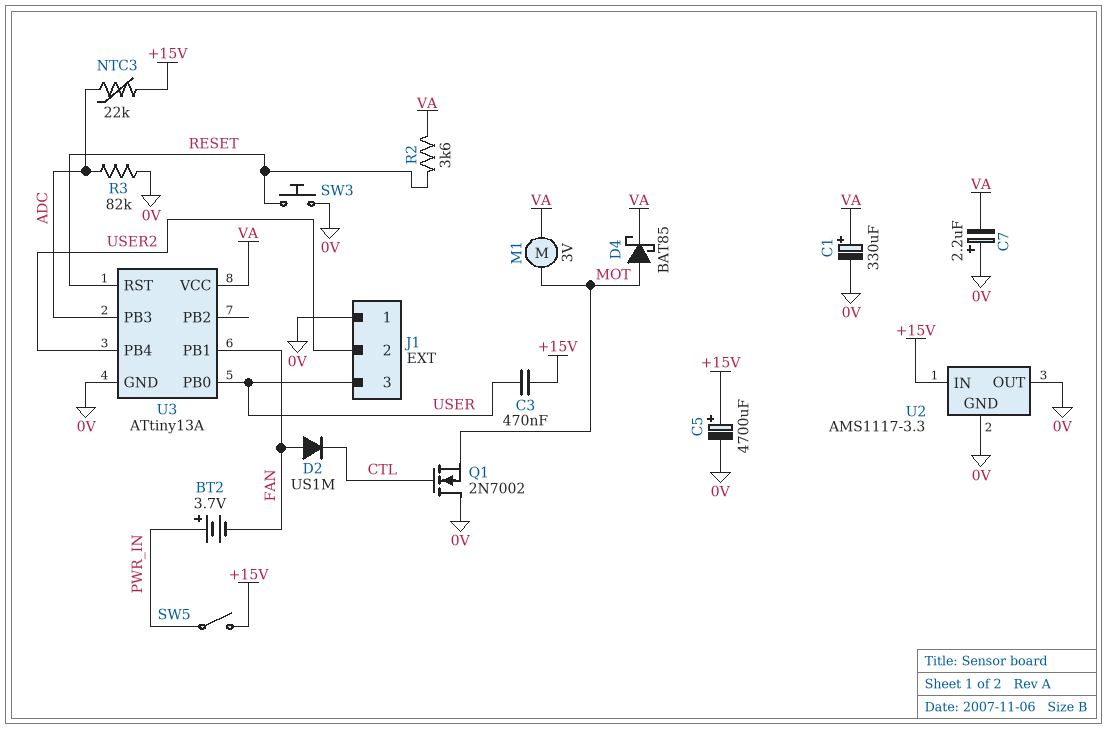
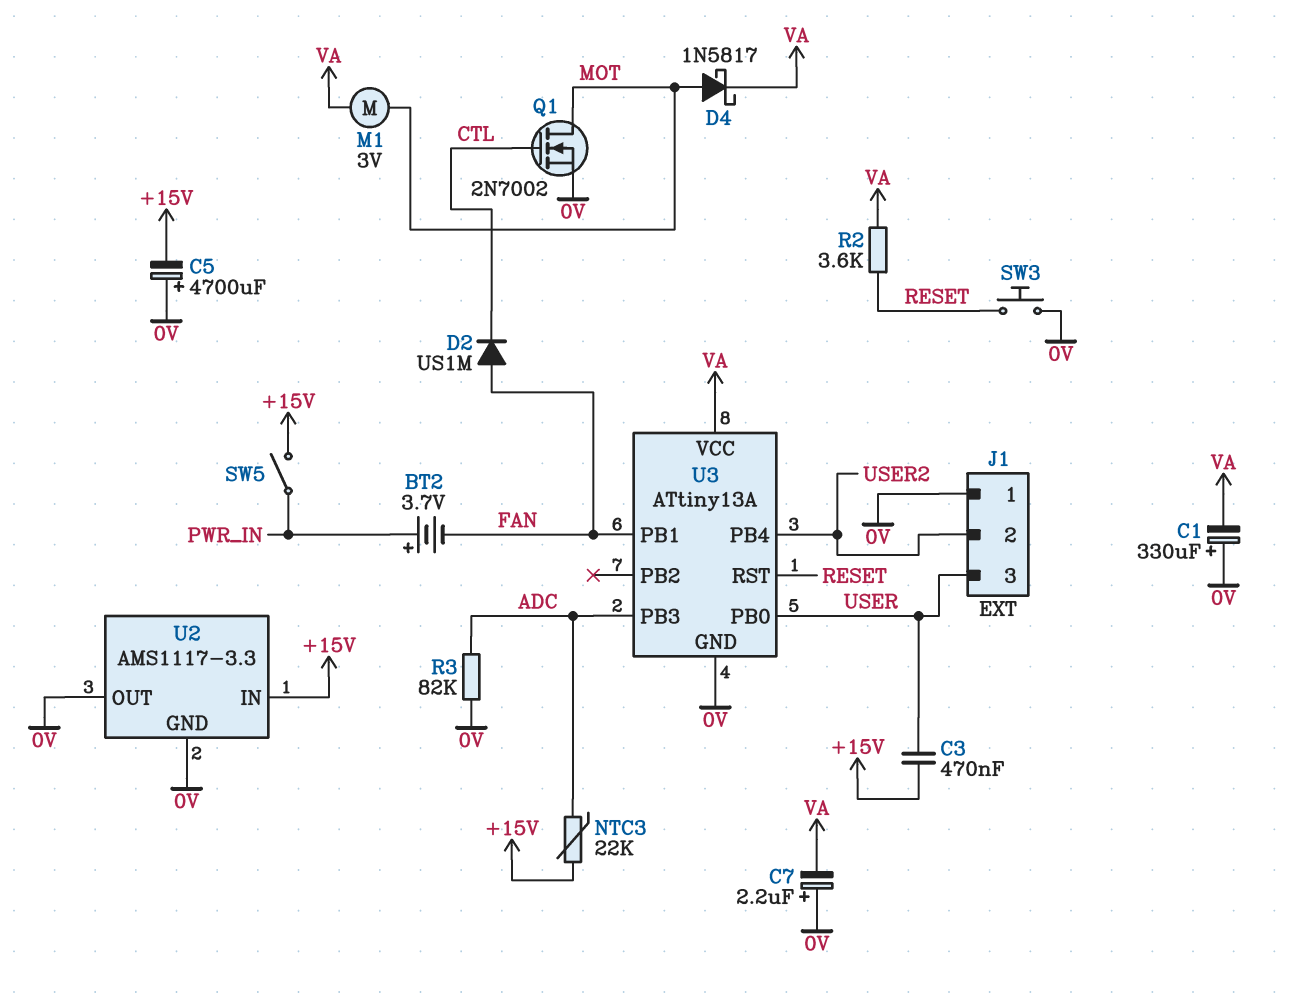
C1: 330uF (plus VA, minus 0V) -> 330uF (plus 0V, minus VA)
C5: 4700uF (plus +15V, minus 0V) -> 4700uF (plus 0V, minus +15V)
D4: schottky BAT85 (A MOT, K VA) -> schottky 1N5817 (A MOT, K VA)
Q1: NMOS 2N7002 (G CTL, D 0V, S MOT) -> NMOS 2N7002 (G CTL, D MOT, S 0V)

